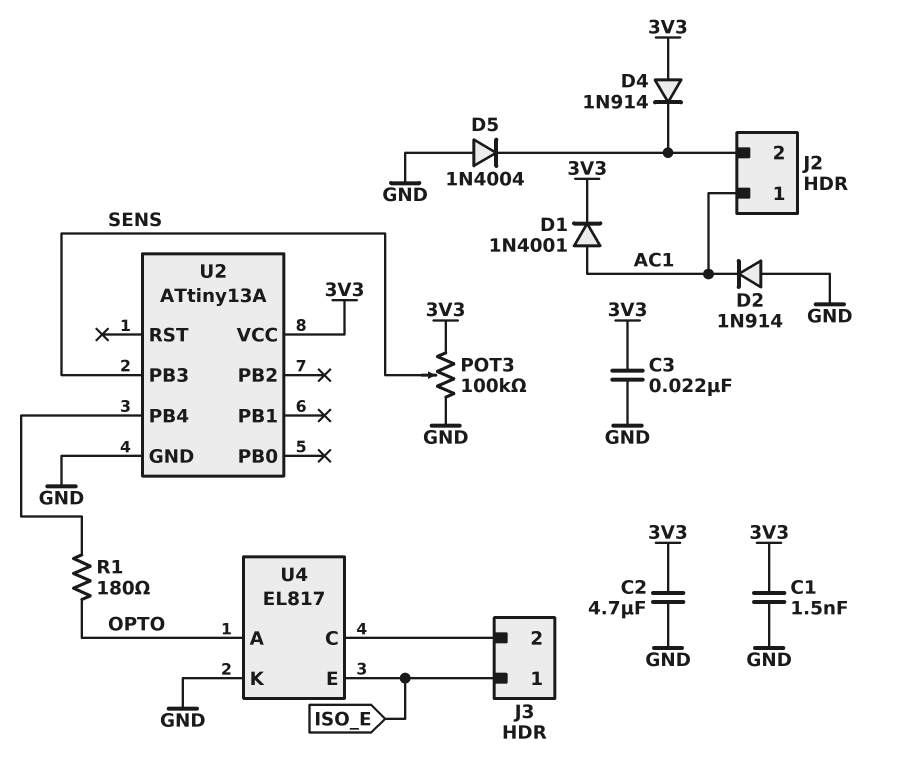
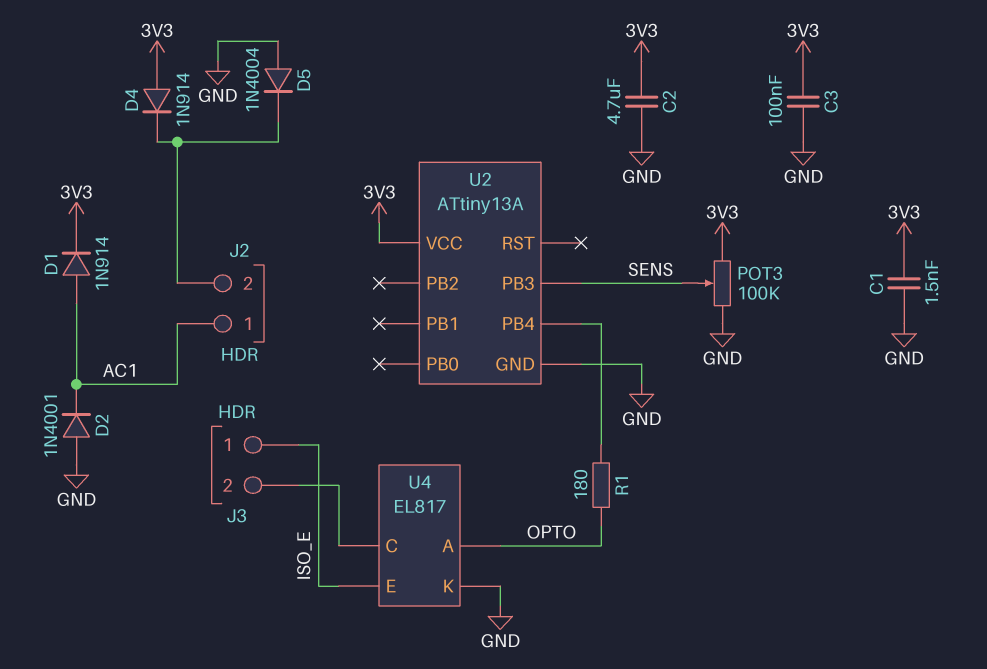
C3: 22nF (3V3, GND) -> 100nF (3V3, GND)
D1: diode 1N4001 (A AC1, K 3V3) -> diode 1N914 (A AC1, K 3V3)
D2: diode 1N914 (A GND, K AC1) -> diode 1N4001 (A GND, K AC1)

